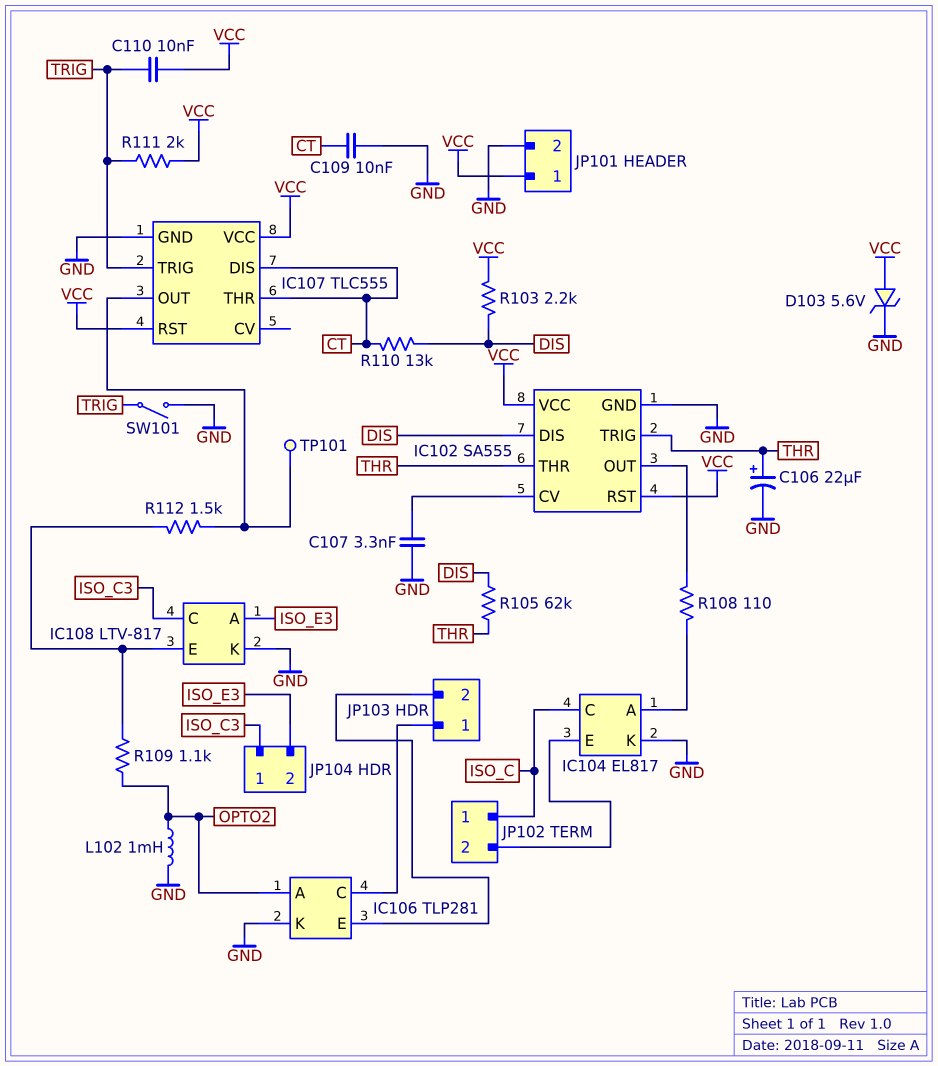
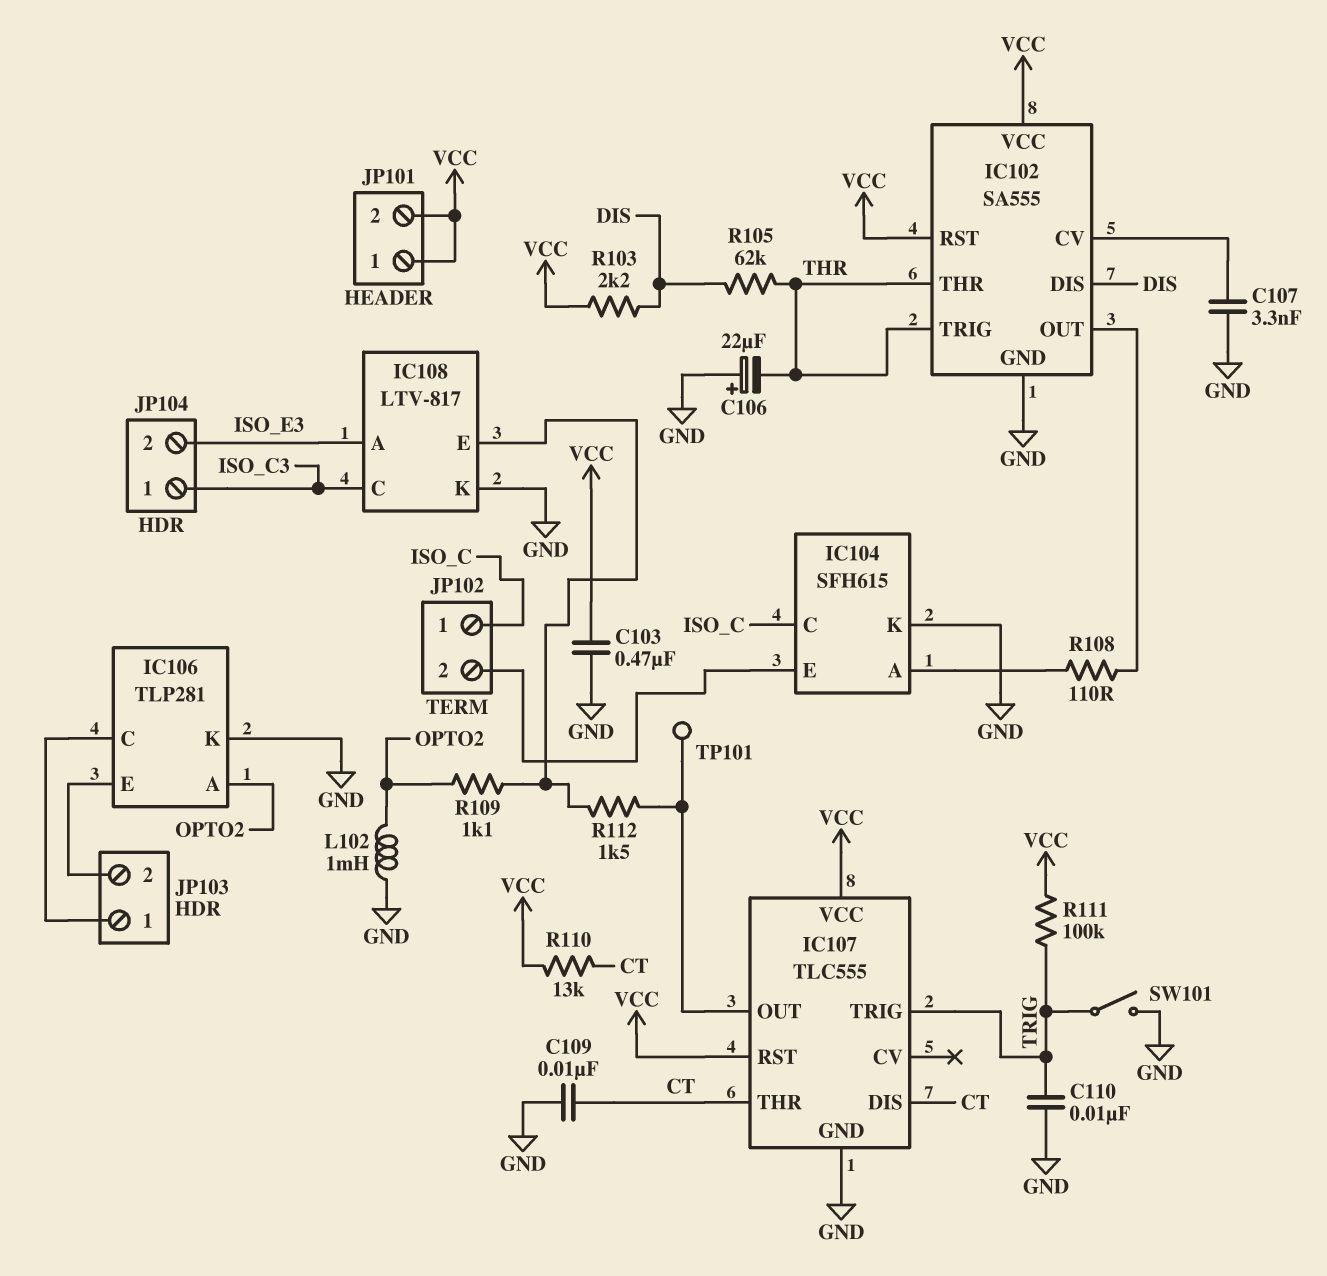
C103: none -> 470nF (GND, VCC)
C106: 22uF (plus THR, minus GND) -> 22uF (plus GND, minus THR)
C110: 10nF (TRIG, VCC) -> 10nF (GND, TRIG)
D103: zener 5.6V (A VCC, K GND) -> none
IC104: EL817 -> SFH615
JP101 pin 2: GND -> VCC
R110: 13k (CT, DIS) -> 13k (CT, VCC)
R111: 2k (TRIG, VCC) -> 100k (TRIG, VCC)

